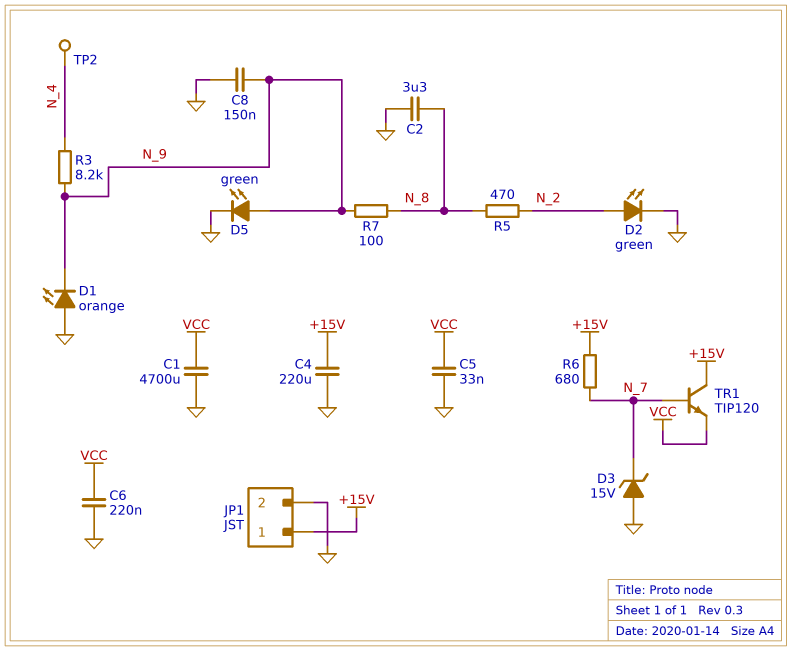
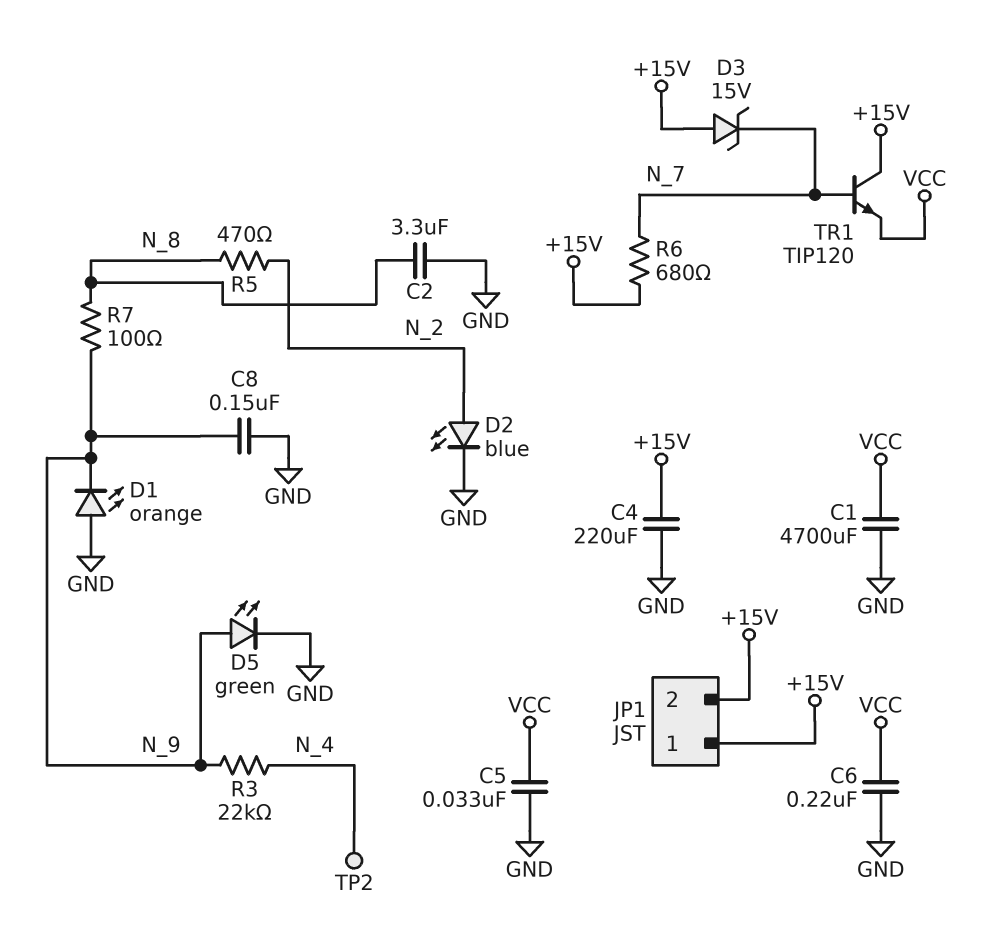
D2: LED green (A N_2, K GND) -> LED blue (A N_2, K GND)
D3: zener 15V (A GND, K N_7) -> zener 15V (A +15V, K N_7)
JP1 pin 2: GND -> +15V
R3: 8.2k (N_4, N_9) -> 22k (N_4, N_9)

